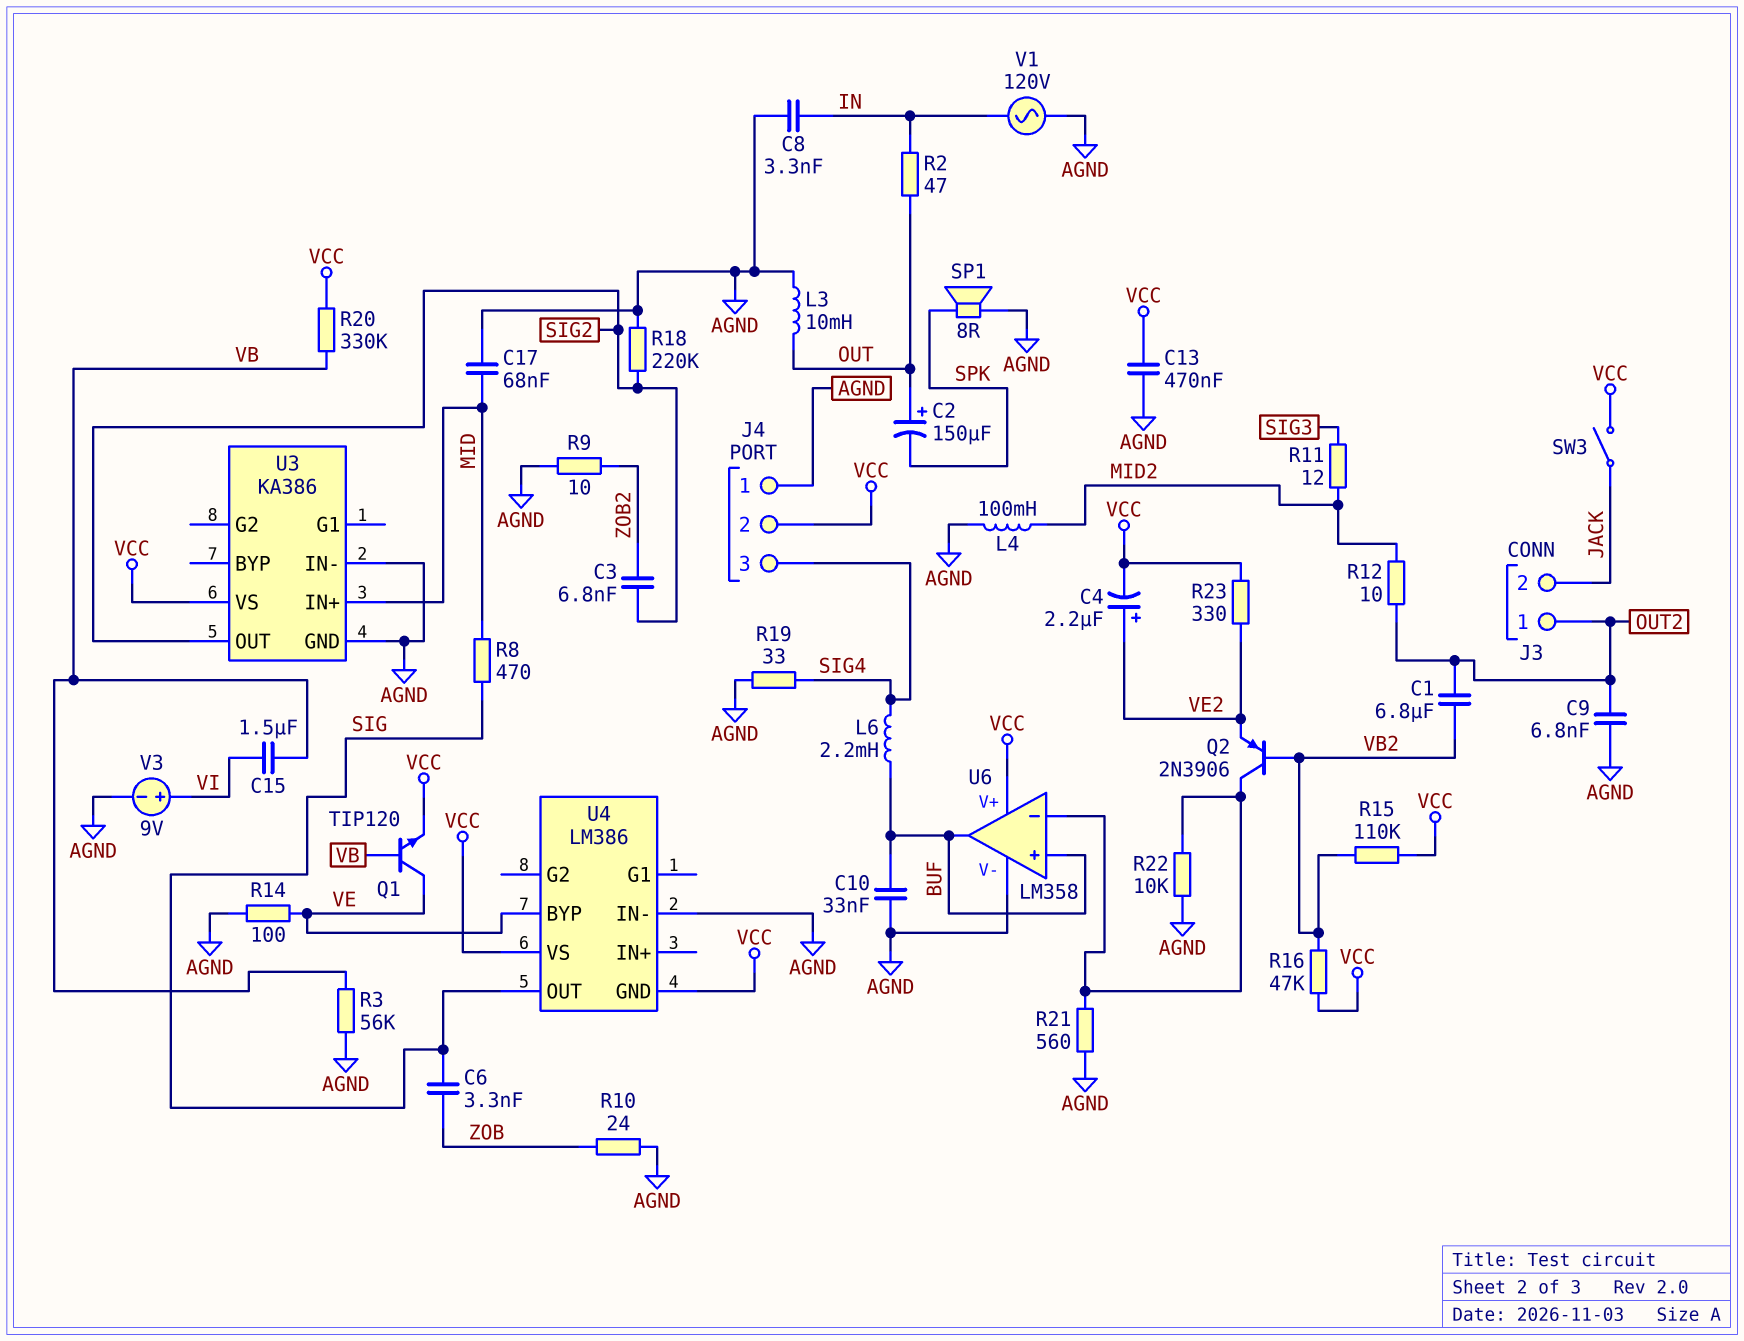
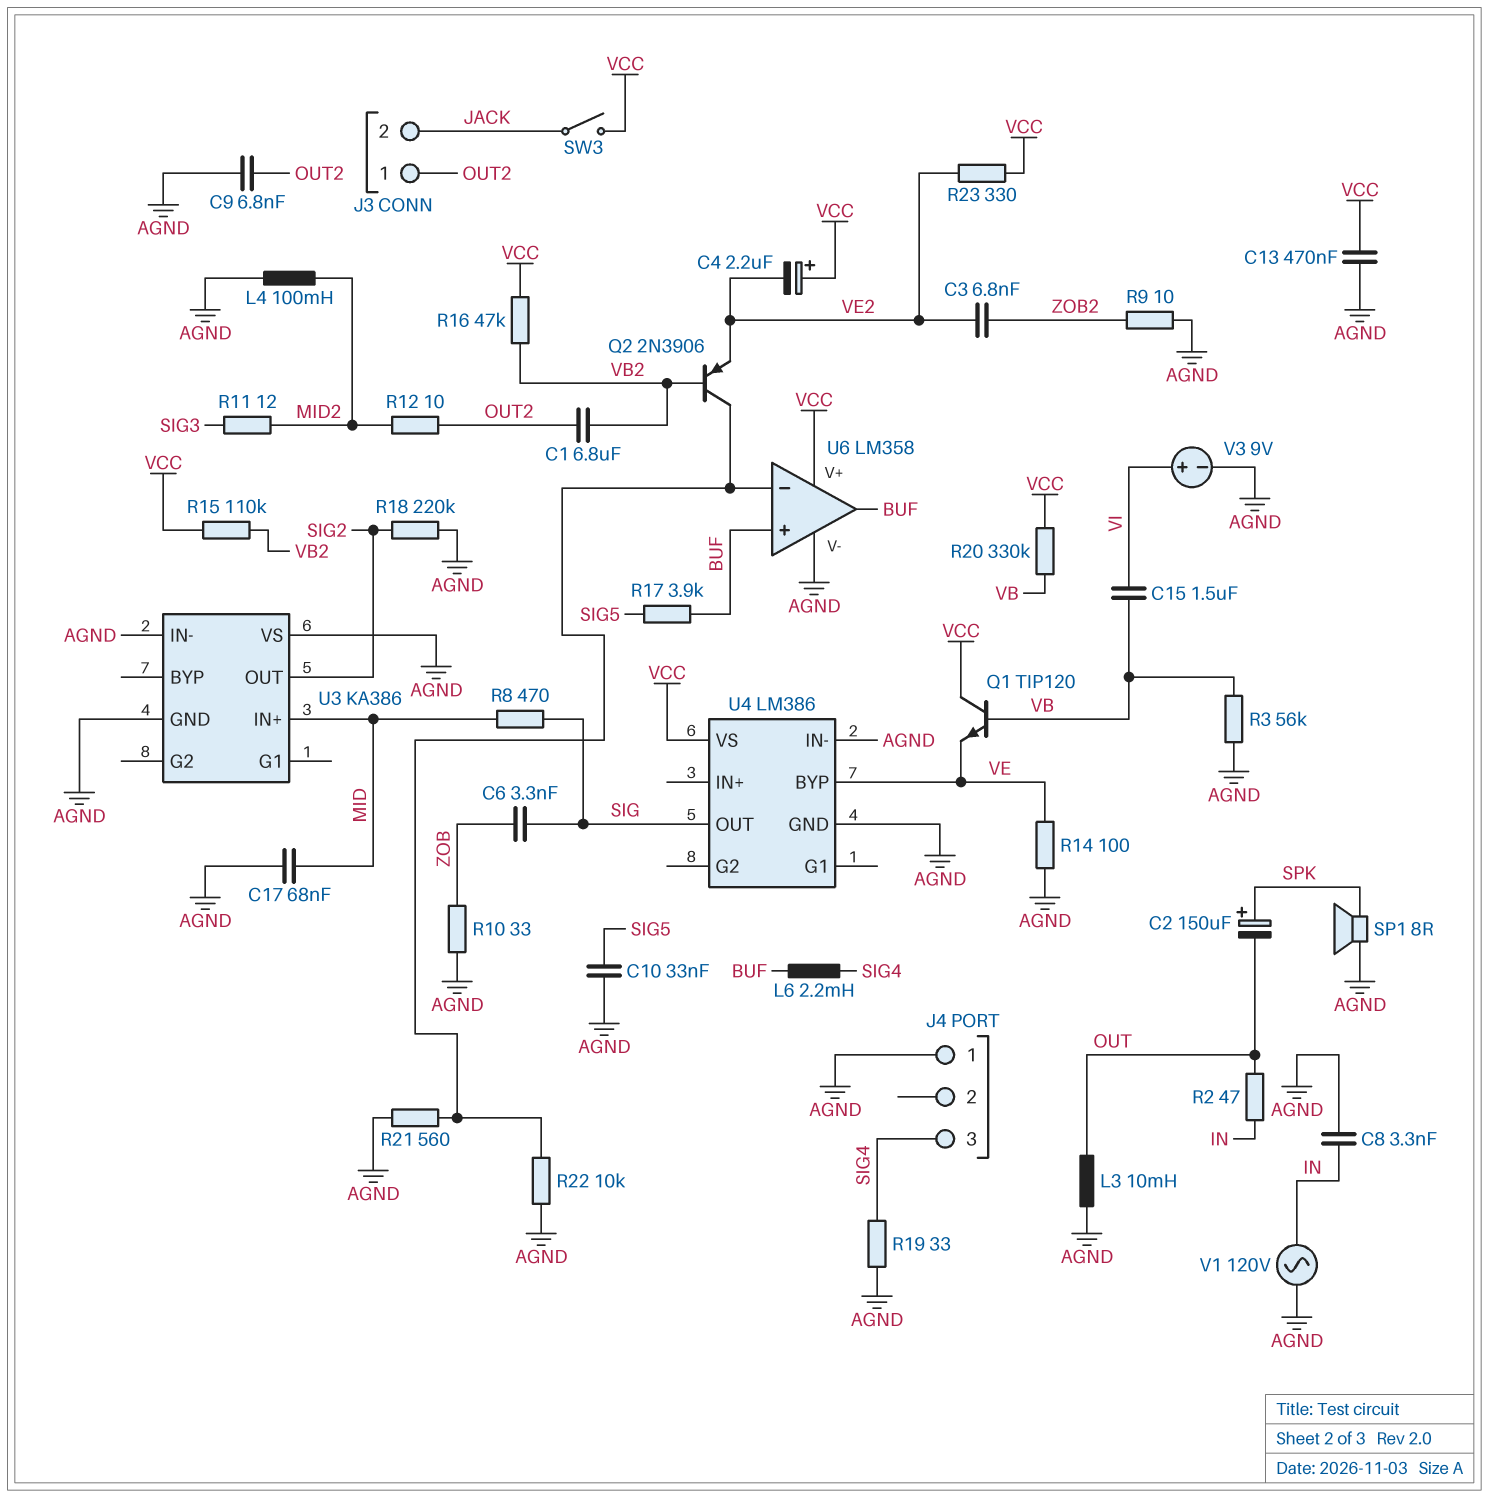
C2: 150uF (plus OUT, minus SPK) -> 150uF (plus SPK, minus OUT)
C3: 6.8nF (SIG2, ZOB2) -> 6.8nF (VE2, ZOB2)
C4: 2.2uF (plus VE2, minus VCC) -> 2.2uF (plus VCC, minus VE2)
C10: 33nF (AGND, BUF) -> 33nF (AGND, SIG5)
J4 pin 2: VCC -> none
Q1: NPN TIP120 (B VB, C VE, E VCC) -> NPN TIP120 (B VB, C VCC, E VE)
R10: 24 (AGND, ZOB) -> 33 (AGND, ZOB)
R17: none -> 3.9k (BUF, SIG5)
U3 pin VS: VCC -> AGND
U4 pin GND: VCC -> AGND

